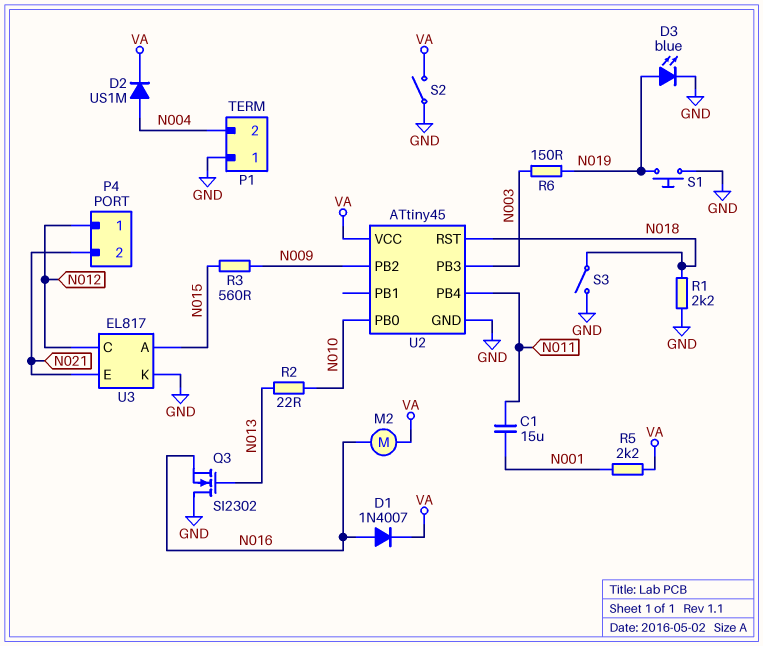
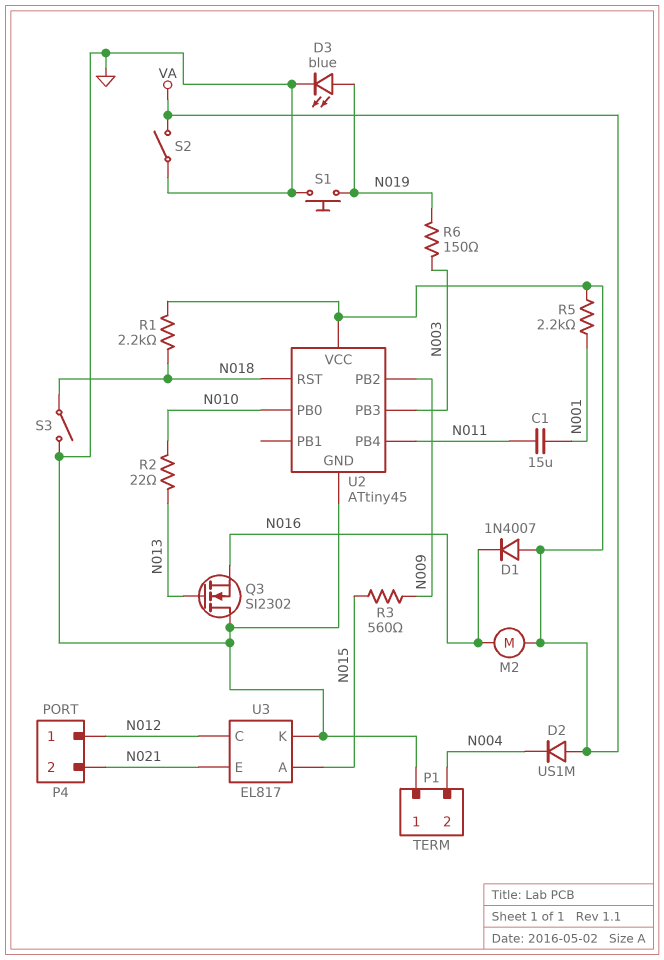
D1: diode 1N4007 (A N016, K VA) -> diode 1N4007 (A VA, K N016)
D2: diode US1M (A N004, K VA) -> diode US1M (A VA, K N004)
R1: 2.2k (GND, N018) -> 2.2k (N018, VA)

